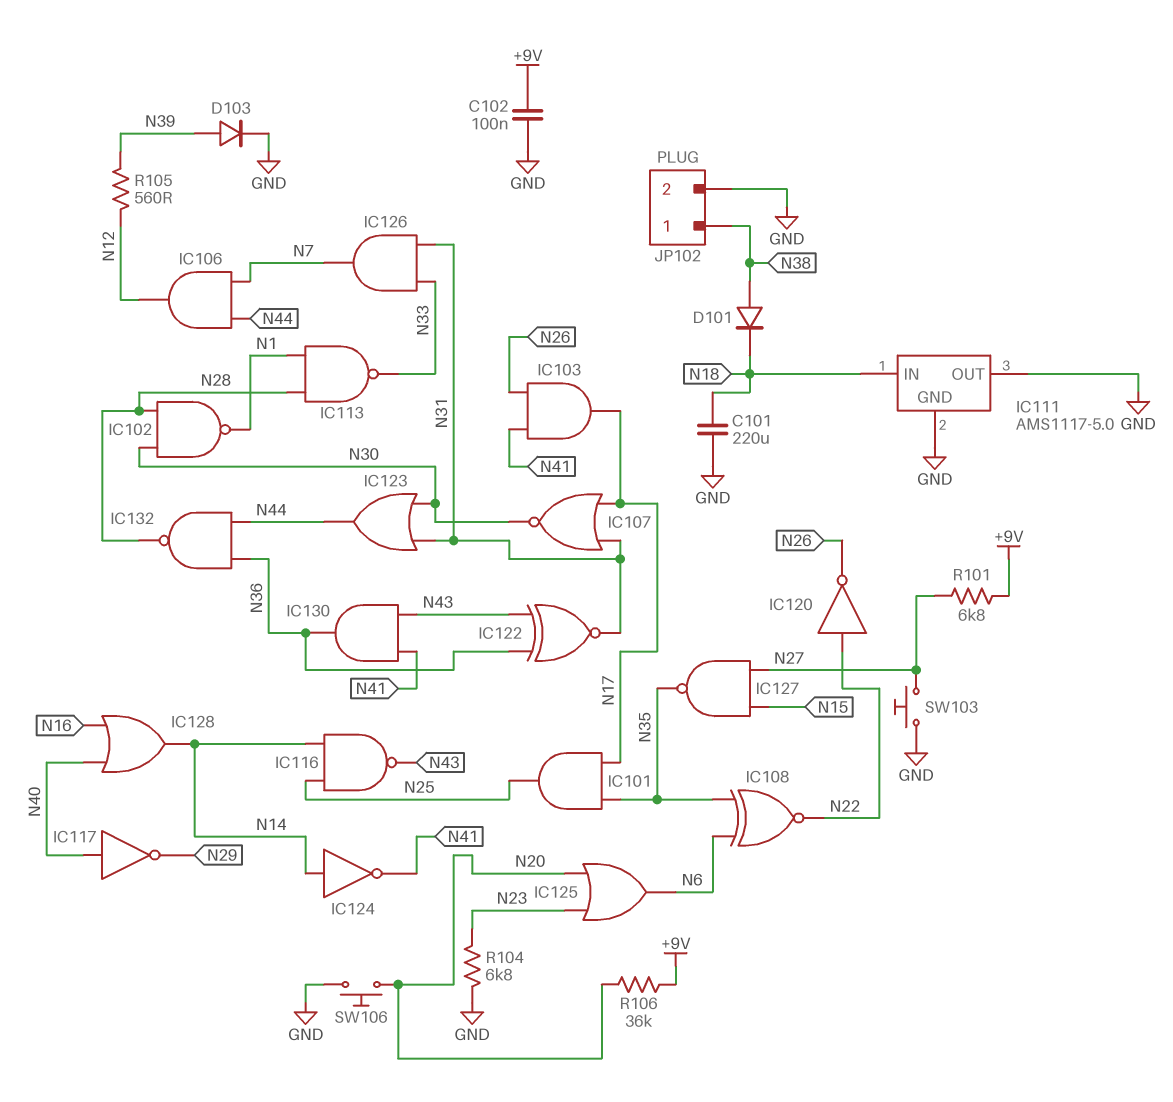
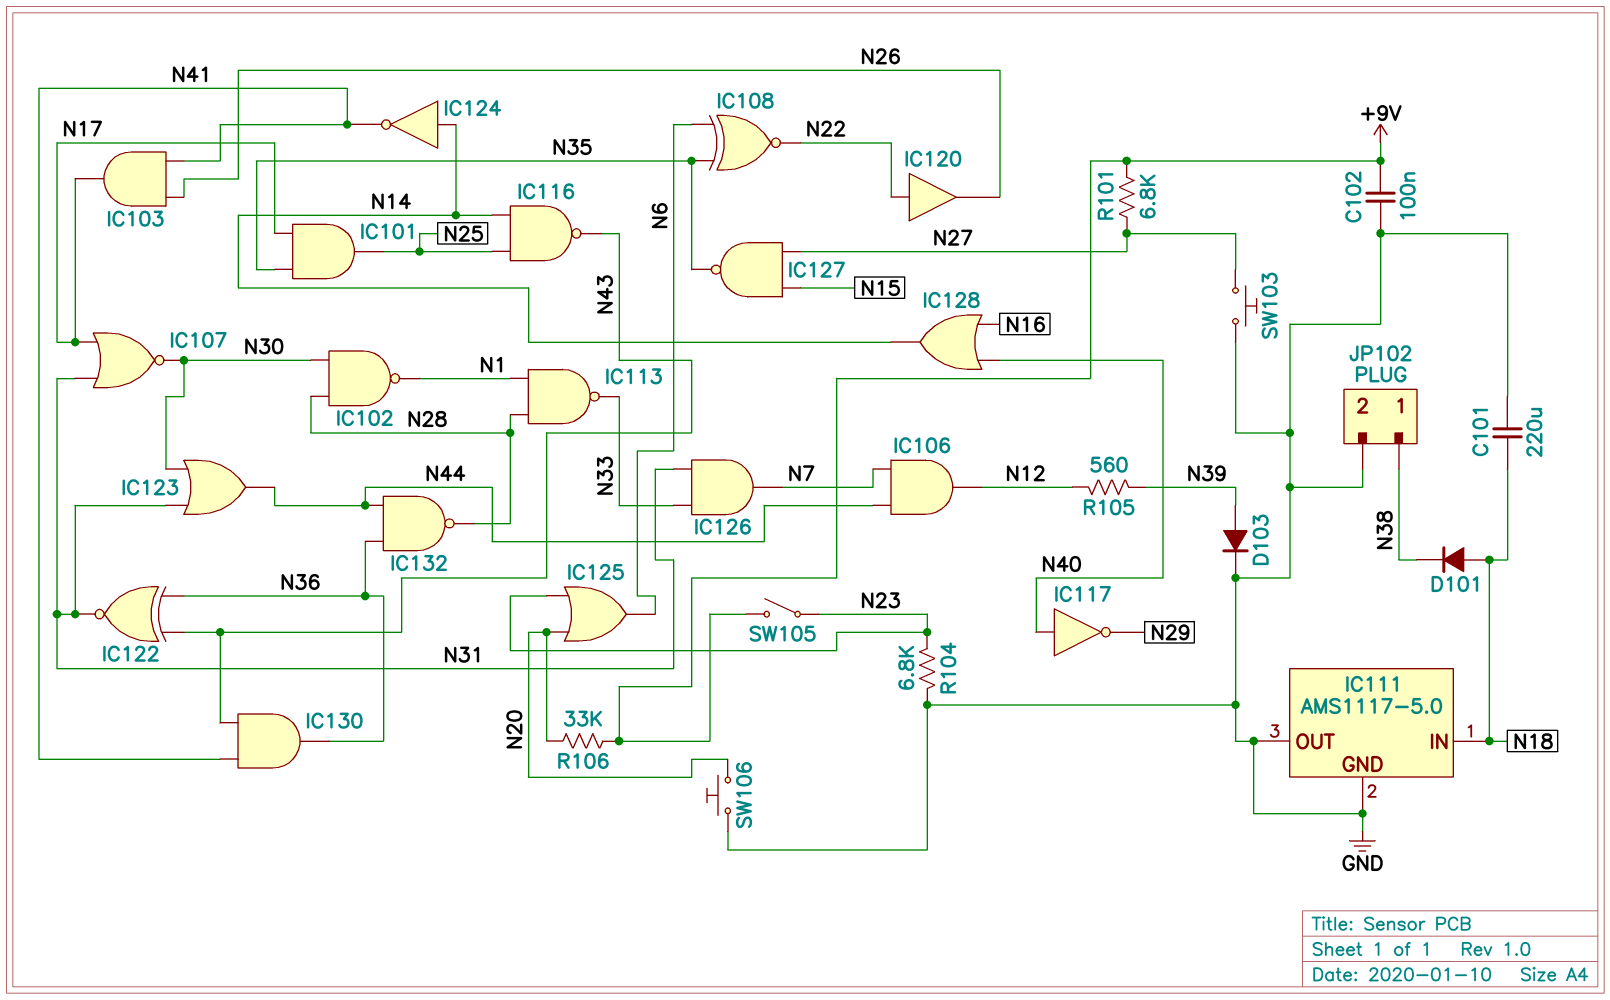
D101: diode (A N38, K N18) -> diode (A N18, K N38)
IC120: NOT (in N22, out N26) -> buffer (in N22, out N26)
R106: 36k (+9V, N20) -> 33k (+9V, N20)
SW105: none -> switch (+9V, N23)

